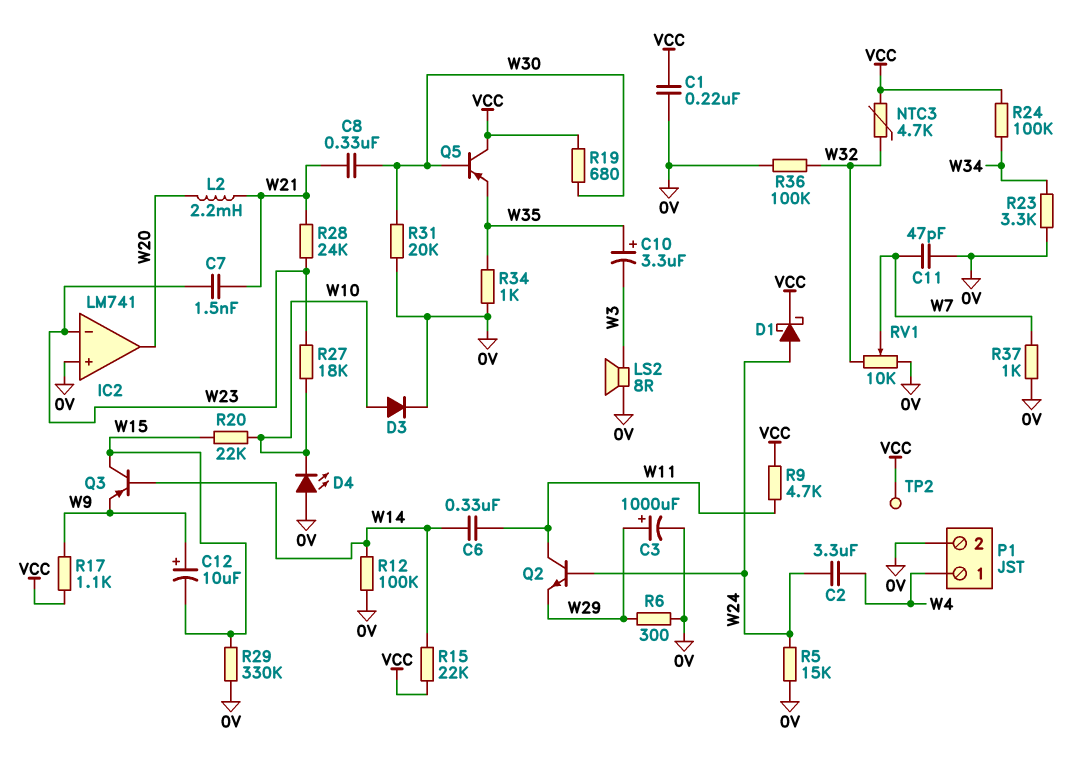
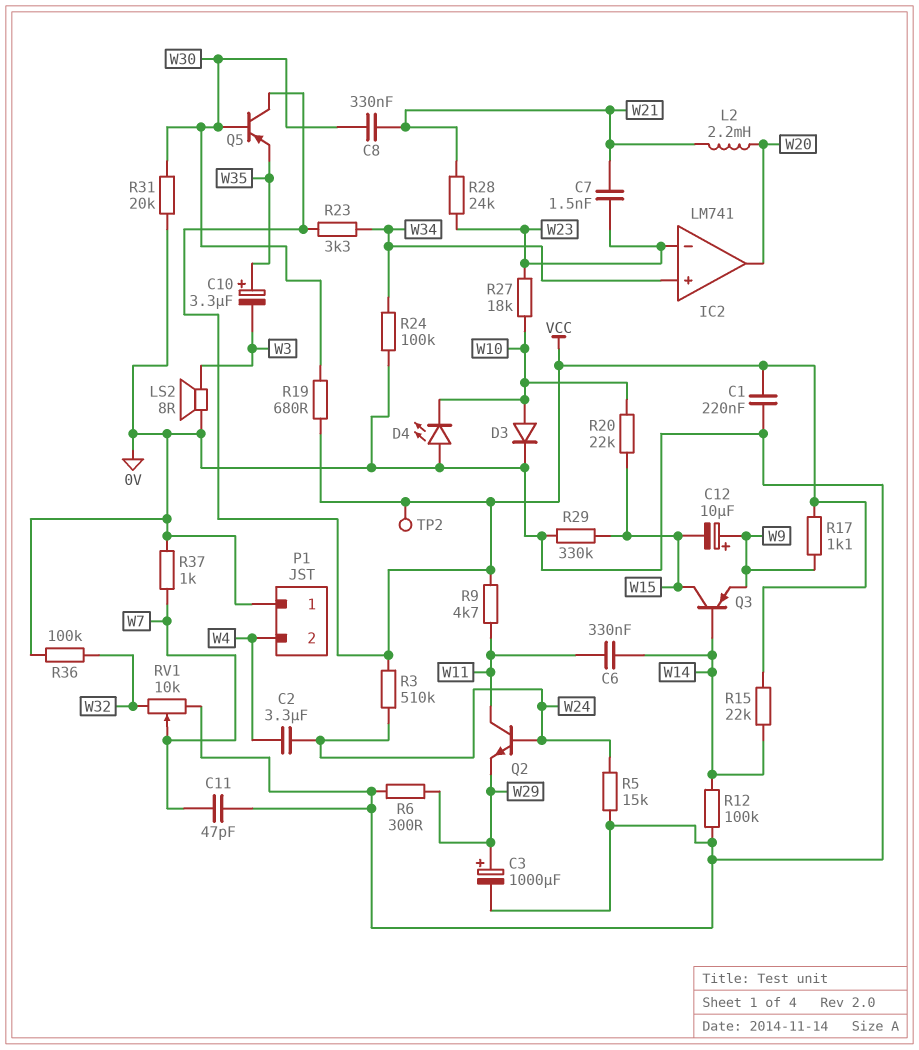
D1: schottky (A W24, K VCC) -> none
IC2 pin in+: 0V -> W34
NTC3: 4.7k (VCC, W32) -> none
P1 pin 1: W4 -> 0V
P1 pin 2: 0V -> W4
R3: none -> 510k (VCC, W24)
R23: 3.3k (0V, W34) -> 3.3k (VCC, W34)
R24: 100k (VCC, W34) -> 100k (0V, W34)
R34: 1k (0V, W35) -> none

